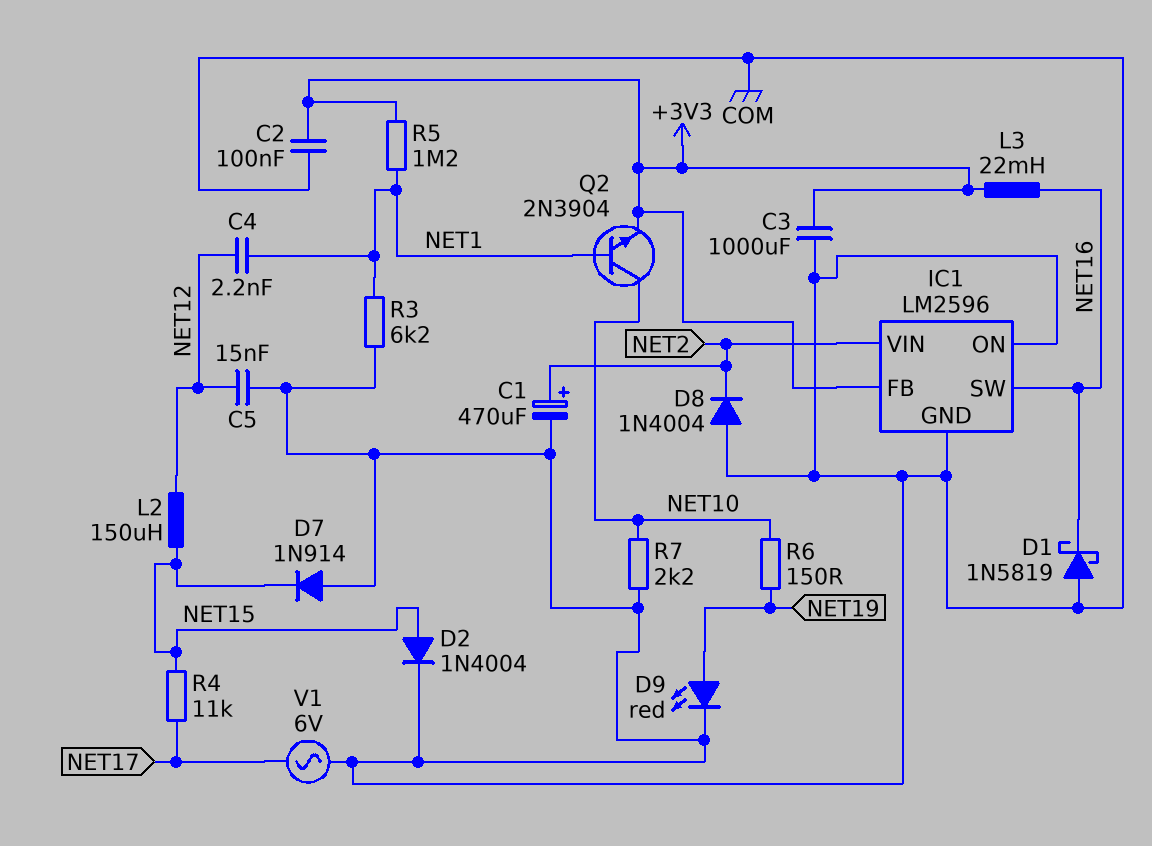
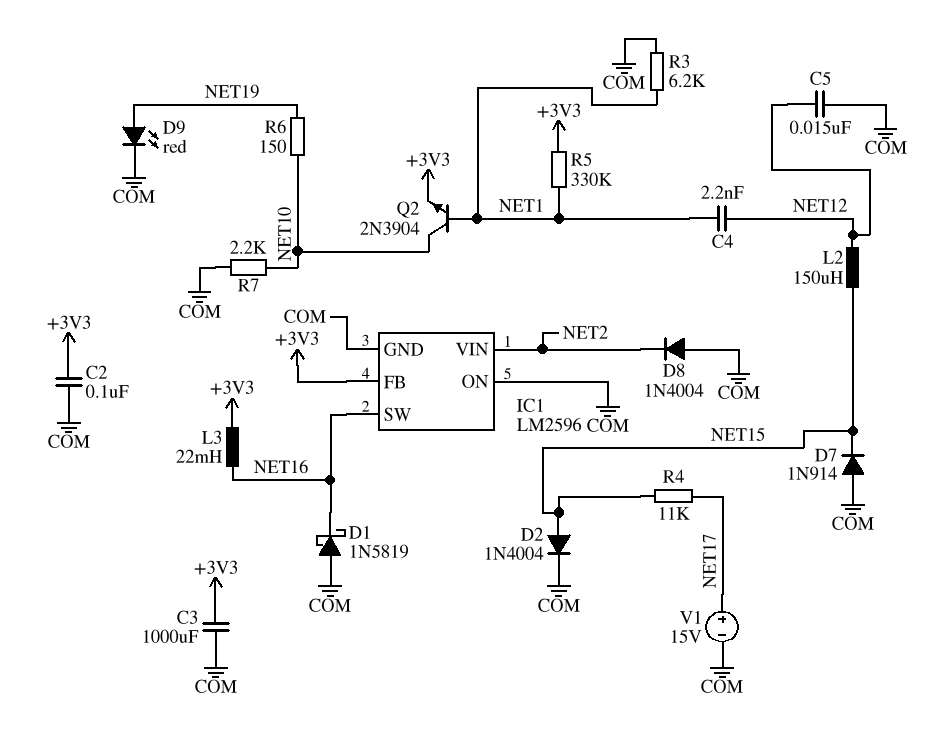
C1: 470uF (plus NET2, minus COM) -> none
R5: 1.2M (+3V3, NET1) -> 330k (+3V3, NET1)
V1: AC 6V (COM, NET17) -> 15V (plus NET17, minus COM)

